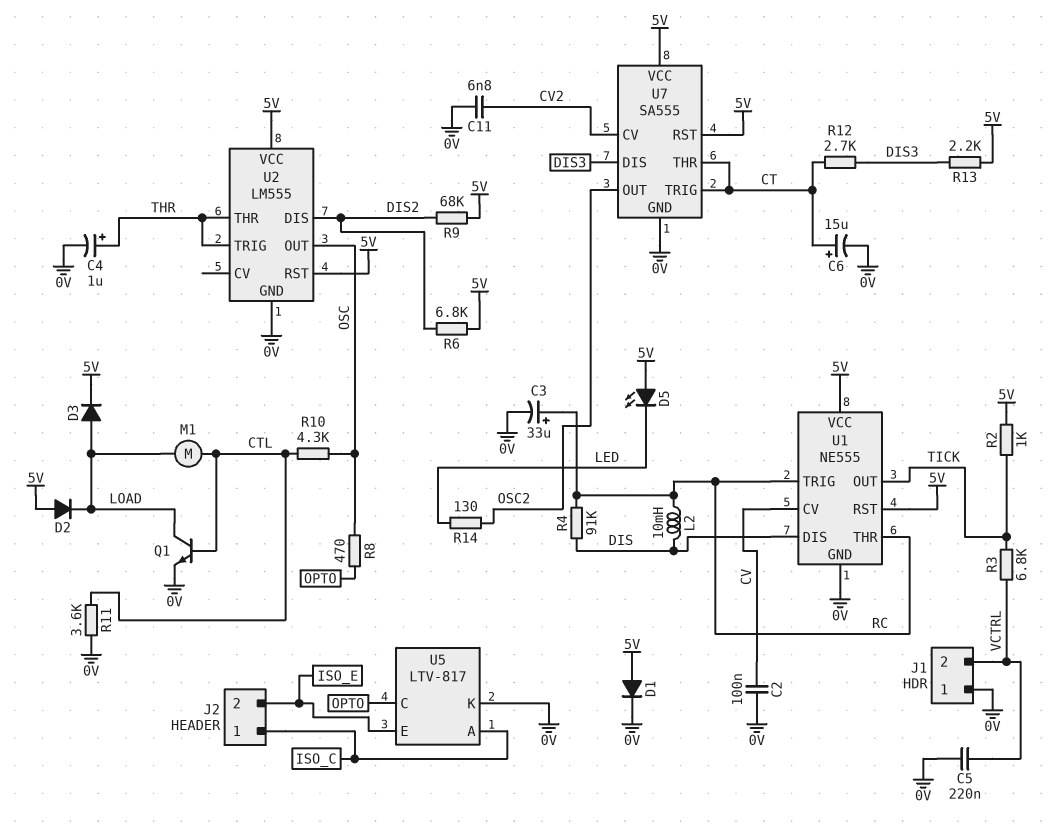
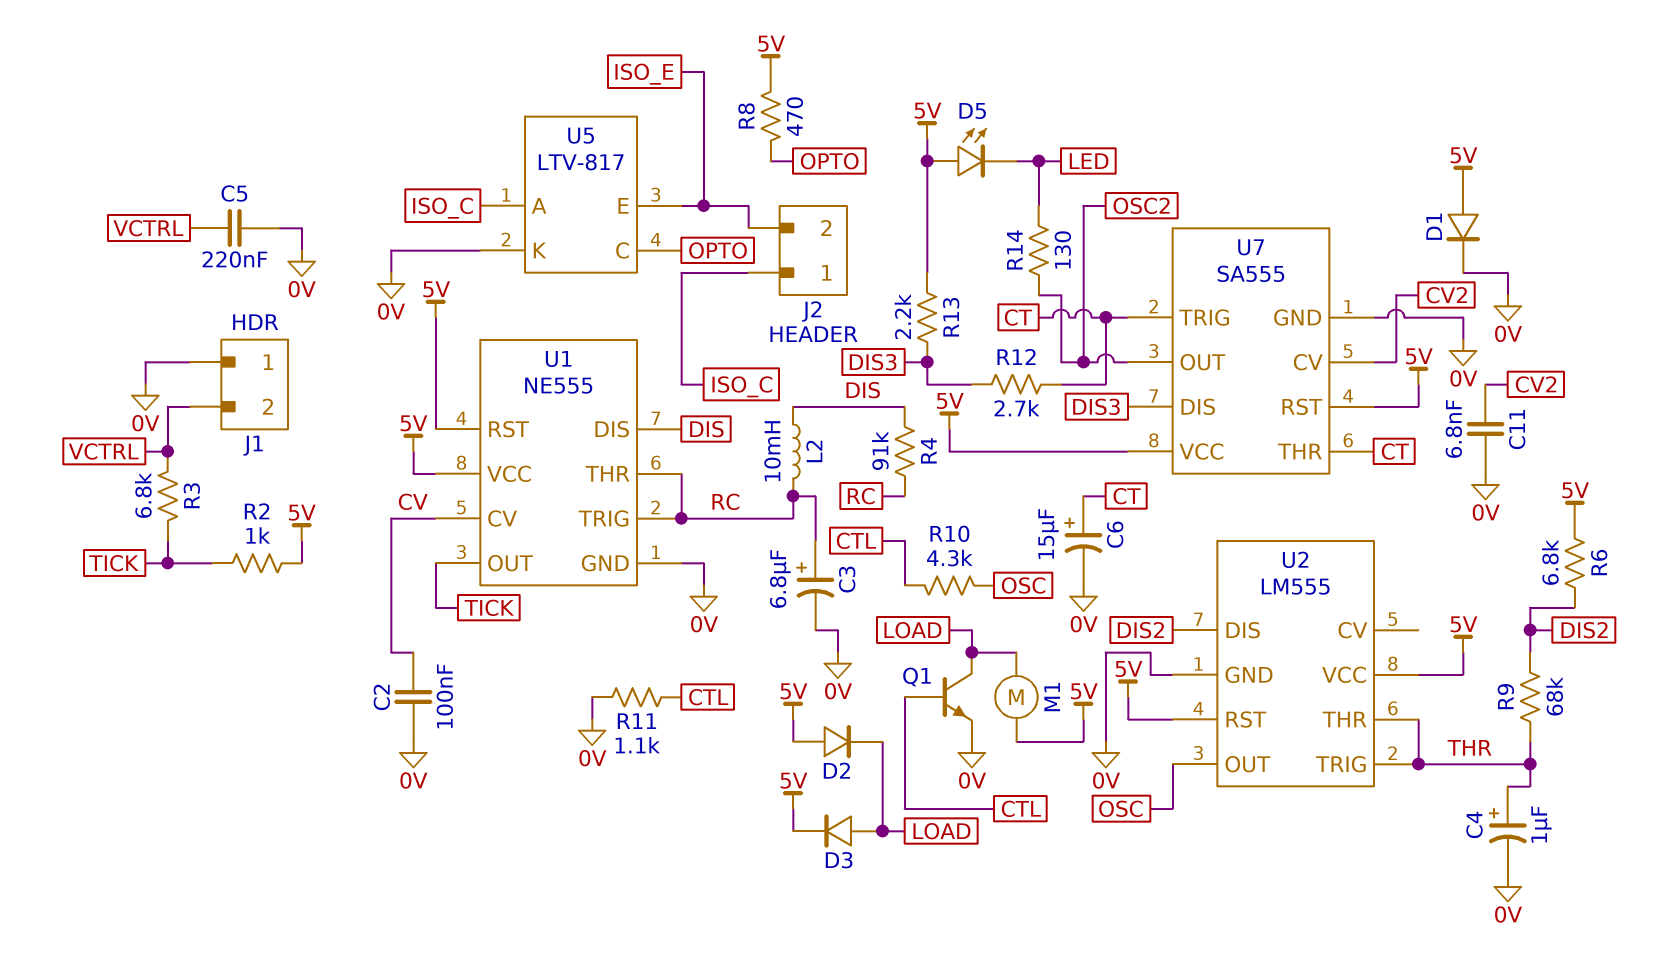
C3: 33uF (plus RC, minus 0V) -> 6.8uF (plus RC, minus 0V)
M1: motor (CTL, LOAD) -> motor (5V, LOAD)
R8: 470 (OPTO, OSC) -> 470 (5V, OPTO)
R9: 68k (5V, DIS2) -> 68k (DIS2, THR)
R11: 3.6k (0V, CTL) -> 1.1k (0V, CTL)

